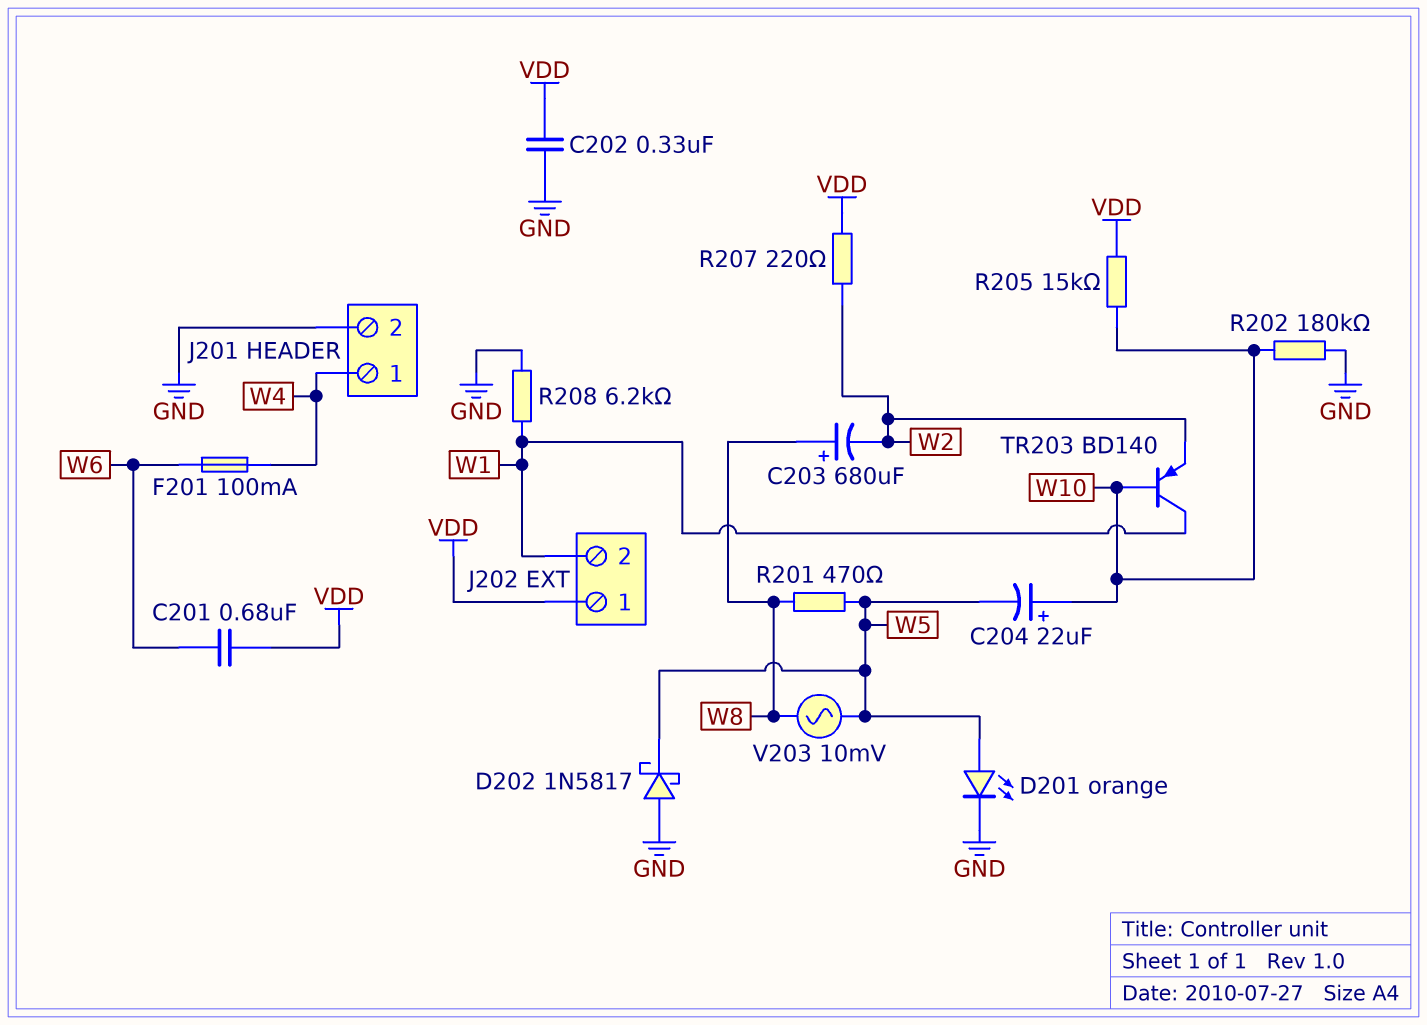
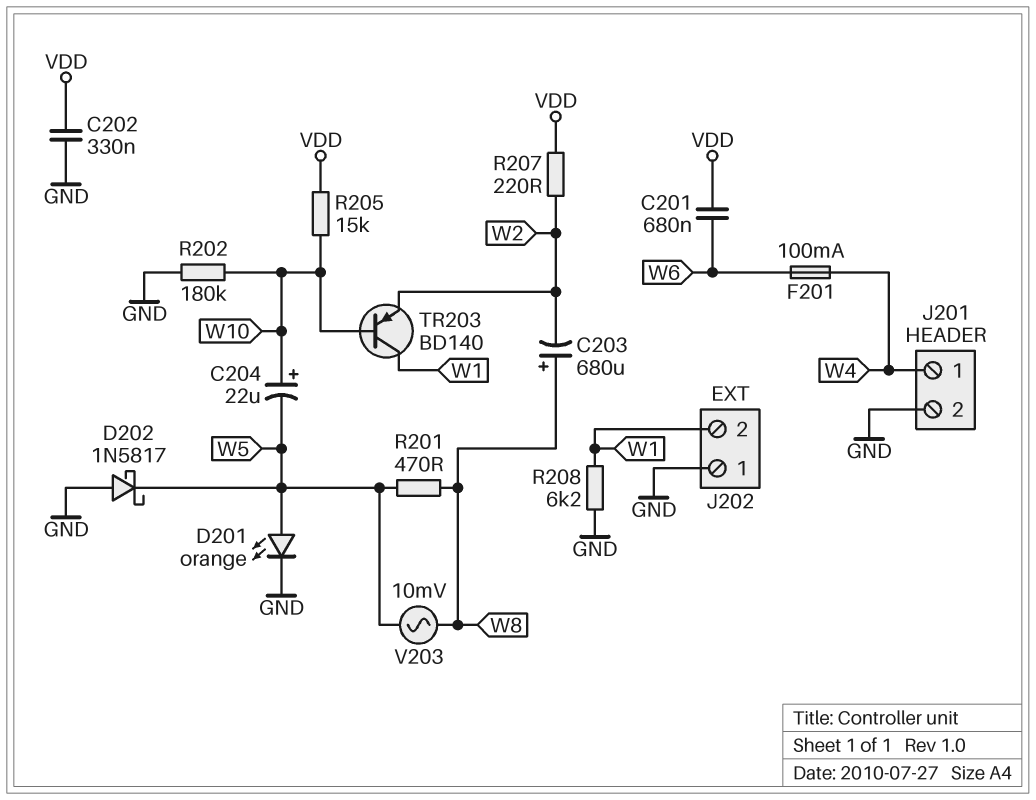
J202 pin 1: VDD -> GND

